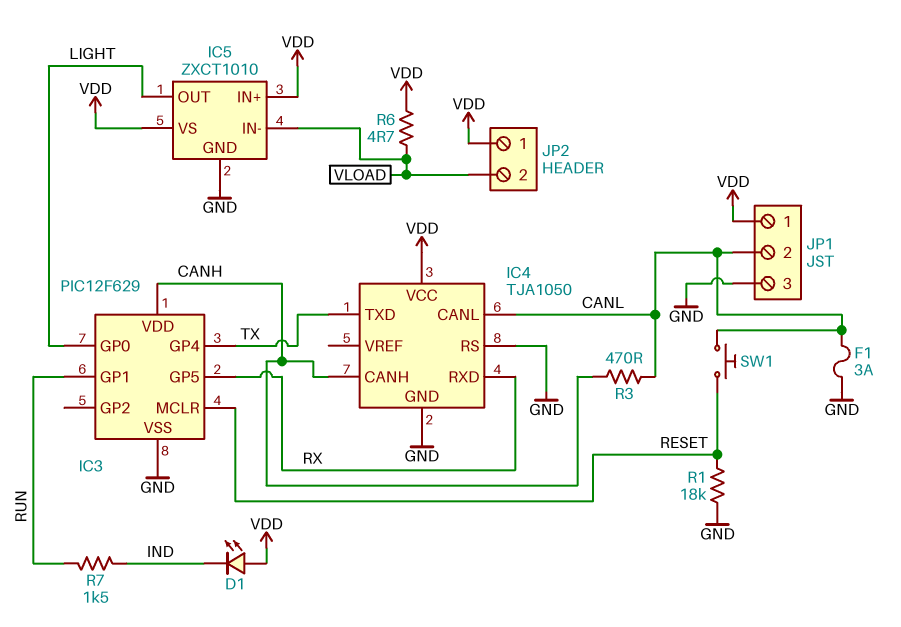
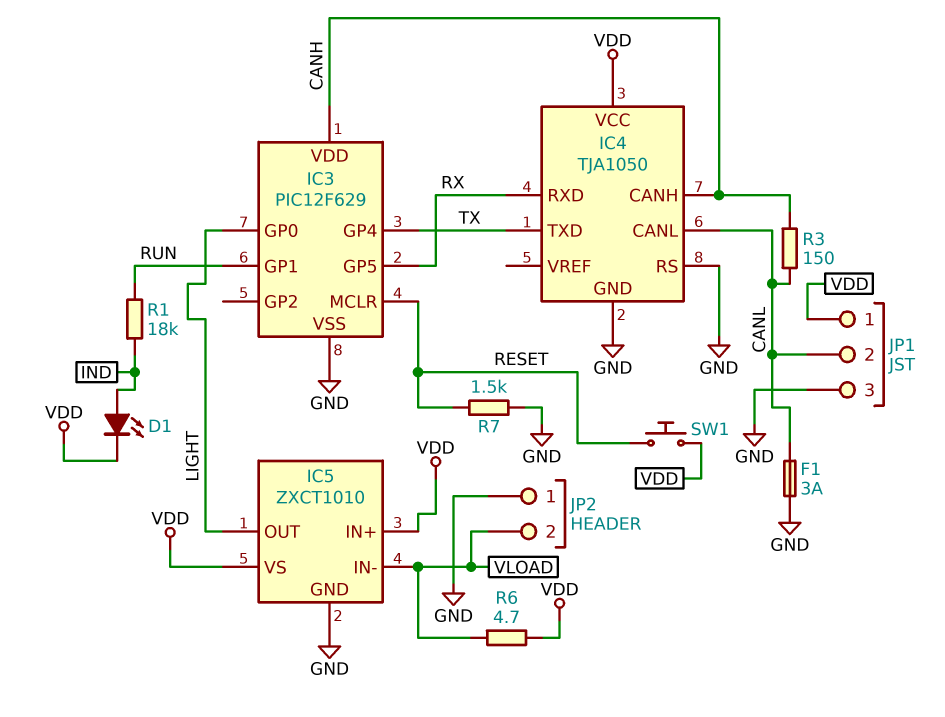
D1: LED (A VDD, K IND) -> LED (A IND, K VDD)
JP2 pin 1: VDD -> GND
R1: 18k (GND, RESET) -> 18k (IND, RUN)
R3: 470 (CANH, CANL) -> 150 (CANH, CANL)
R7: 1.5k (IND, RUN) -> 1.5k (GND, RESET)
SW1: button (CANL, RESET) -> button (RESET, VDD)

